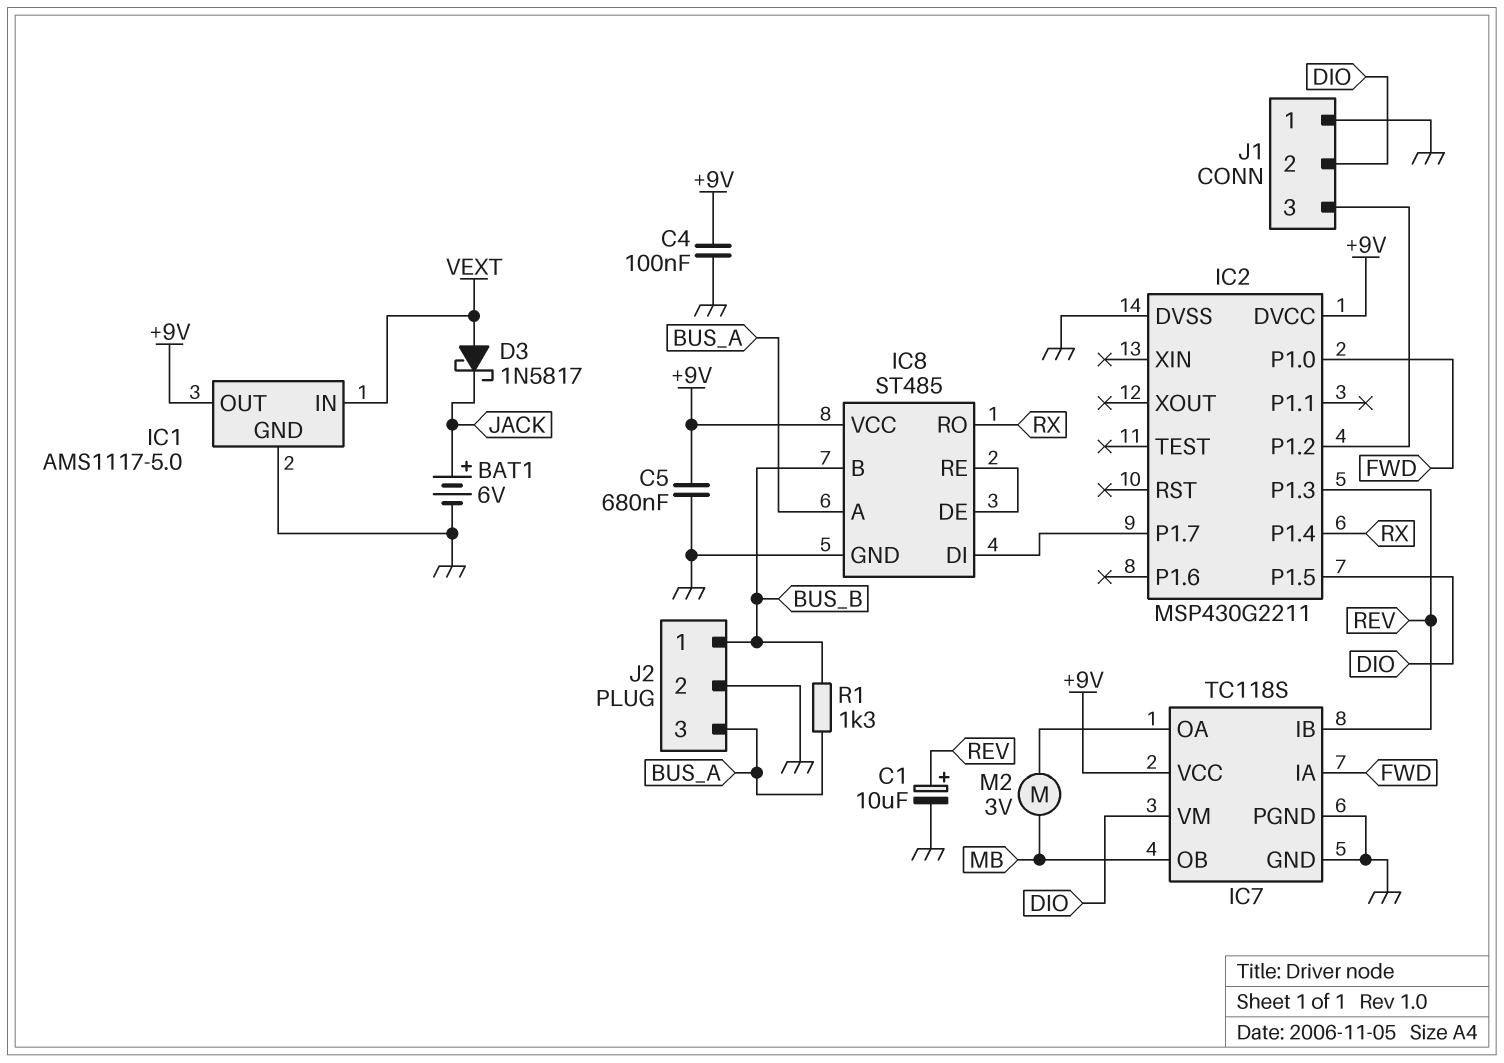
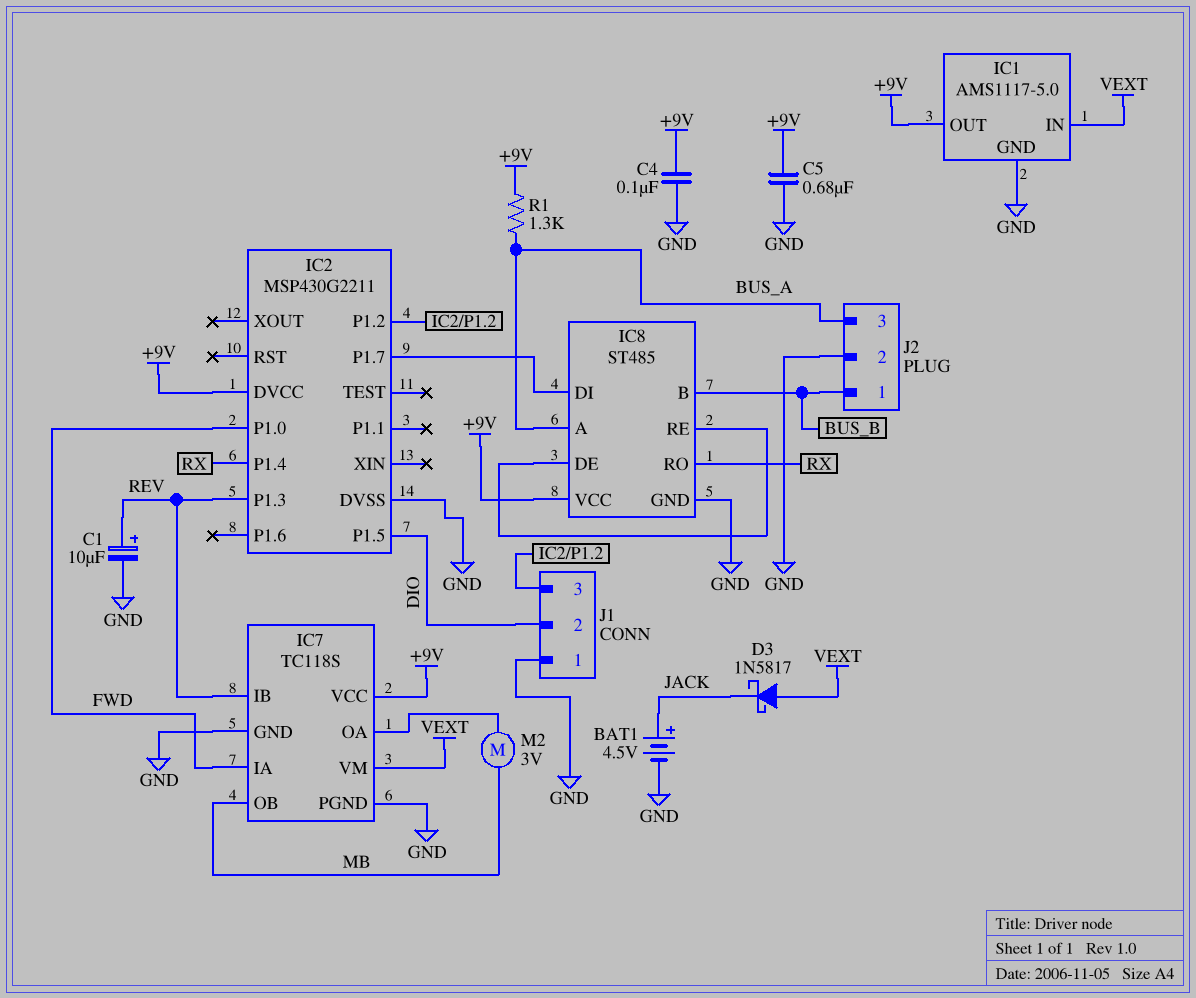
BAT1: 6V (plus JACK, minus GND) -> 4.5V (plus JACK, minus GND)
IC7 pin VM: DIO -> VEXT
R1: 1.3k (BUS_A, BUS_B) -> 1.3k (+9V, BUS_A)

